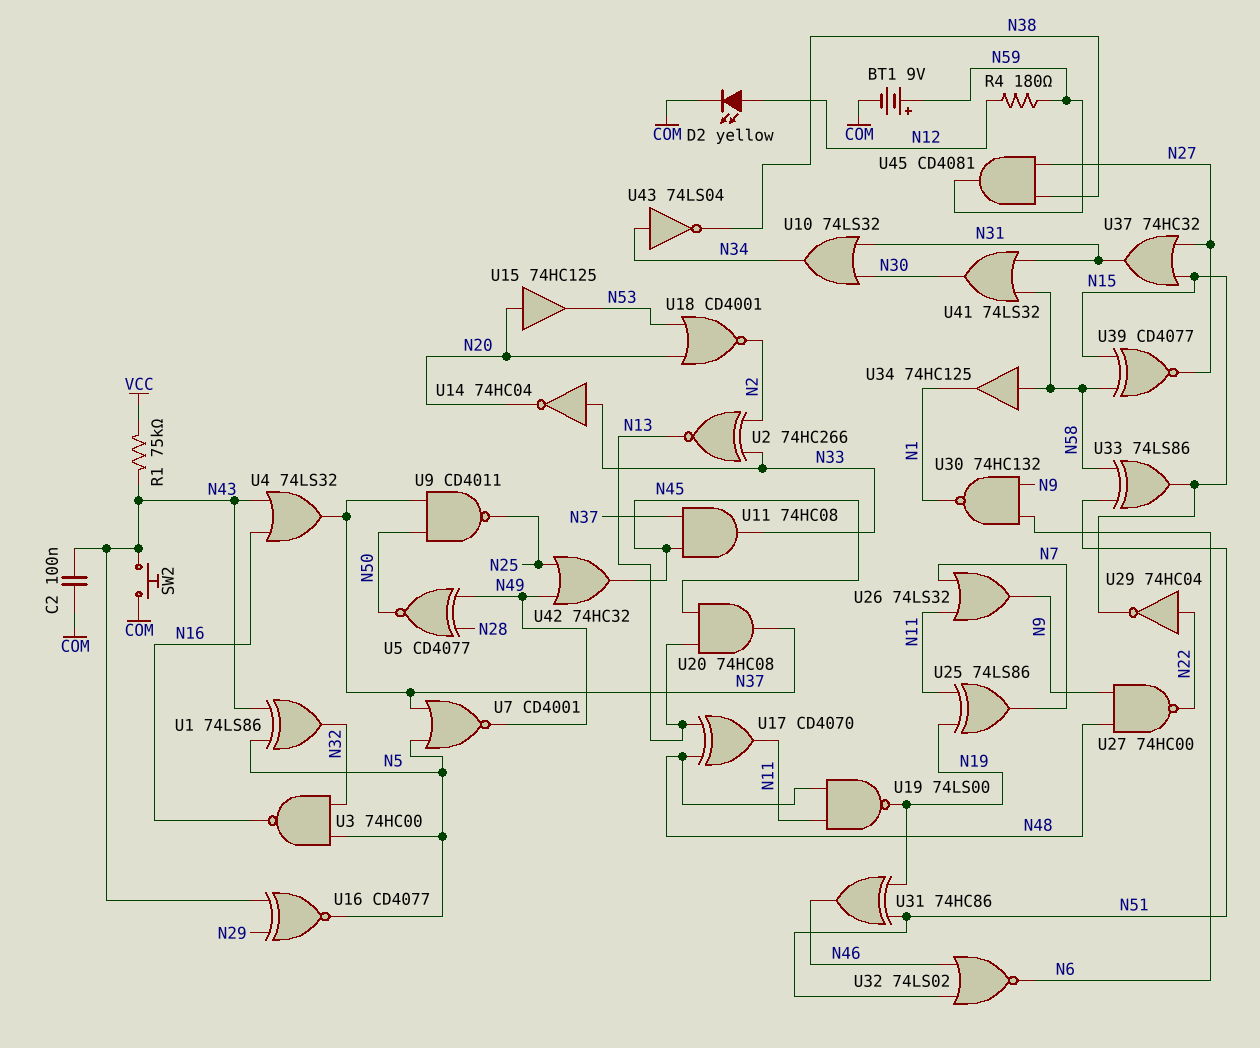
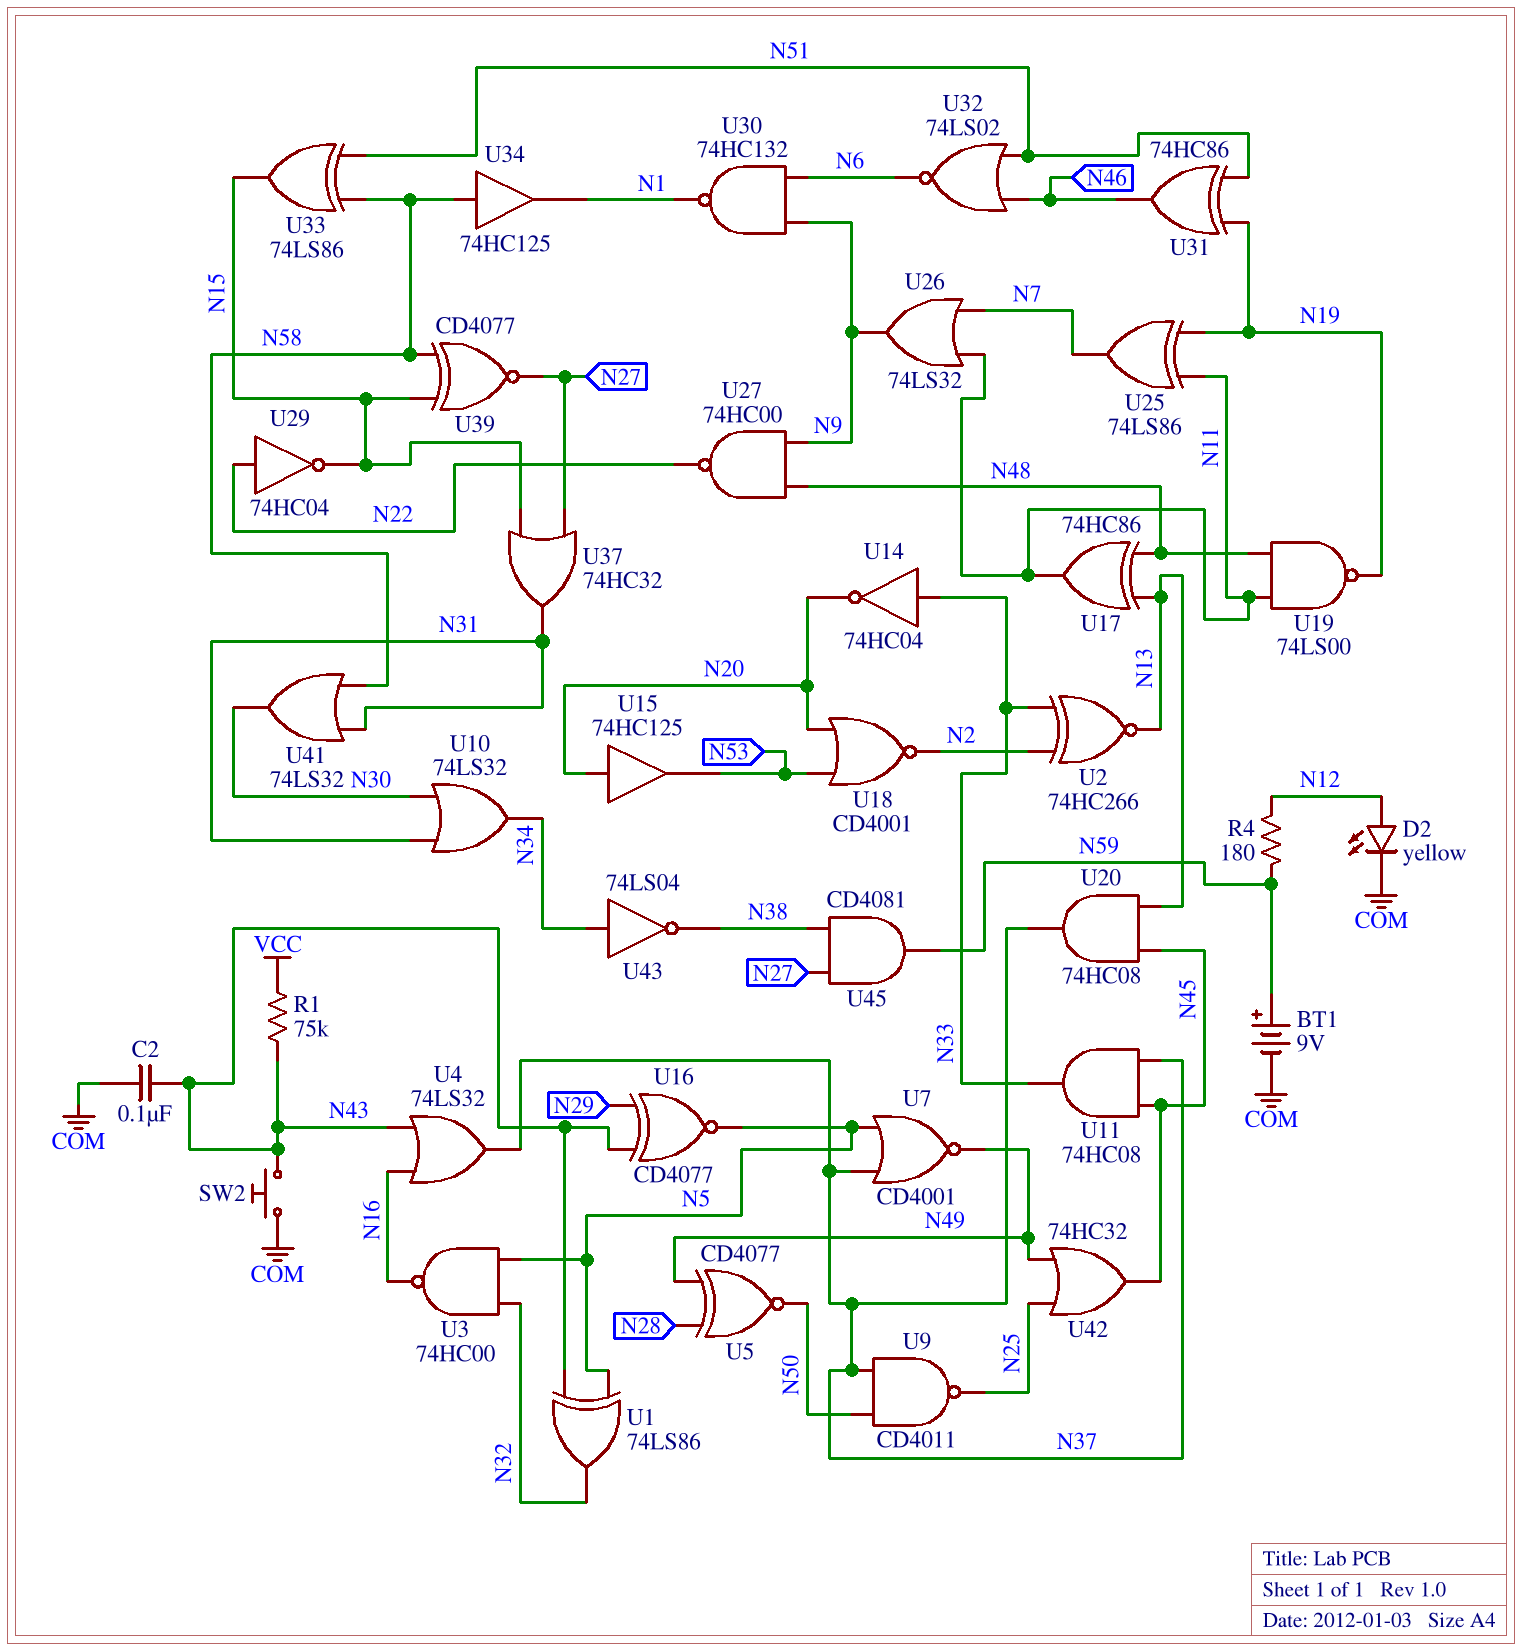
U17: XOR CD4070 (in N13, in N48, out N11) -> XOR 74HC86 (in N13, in N48, out N11)

